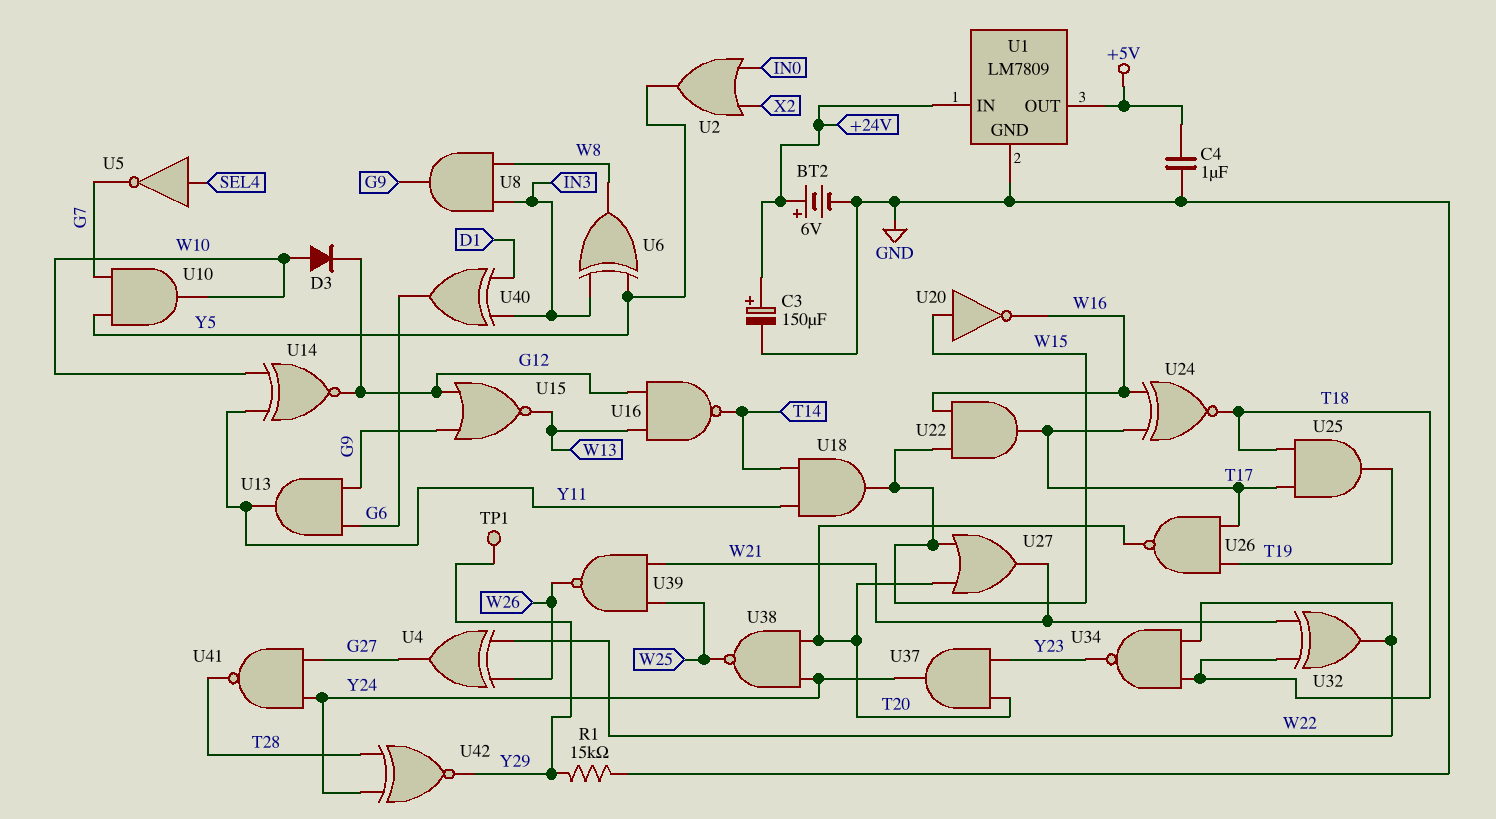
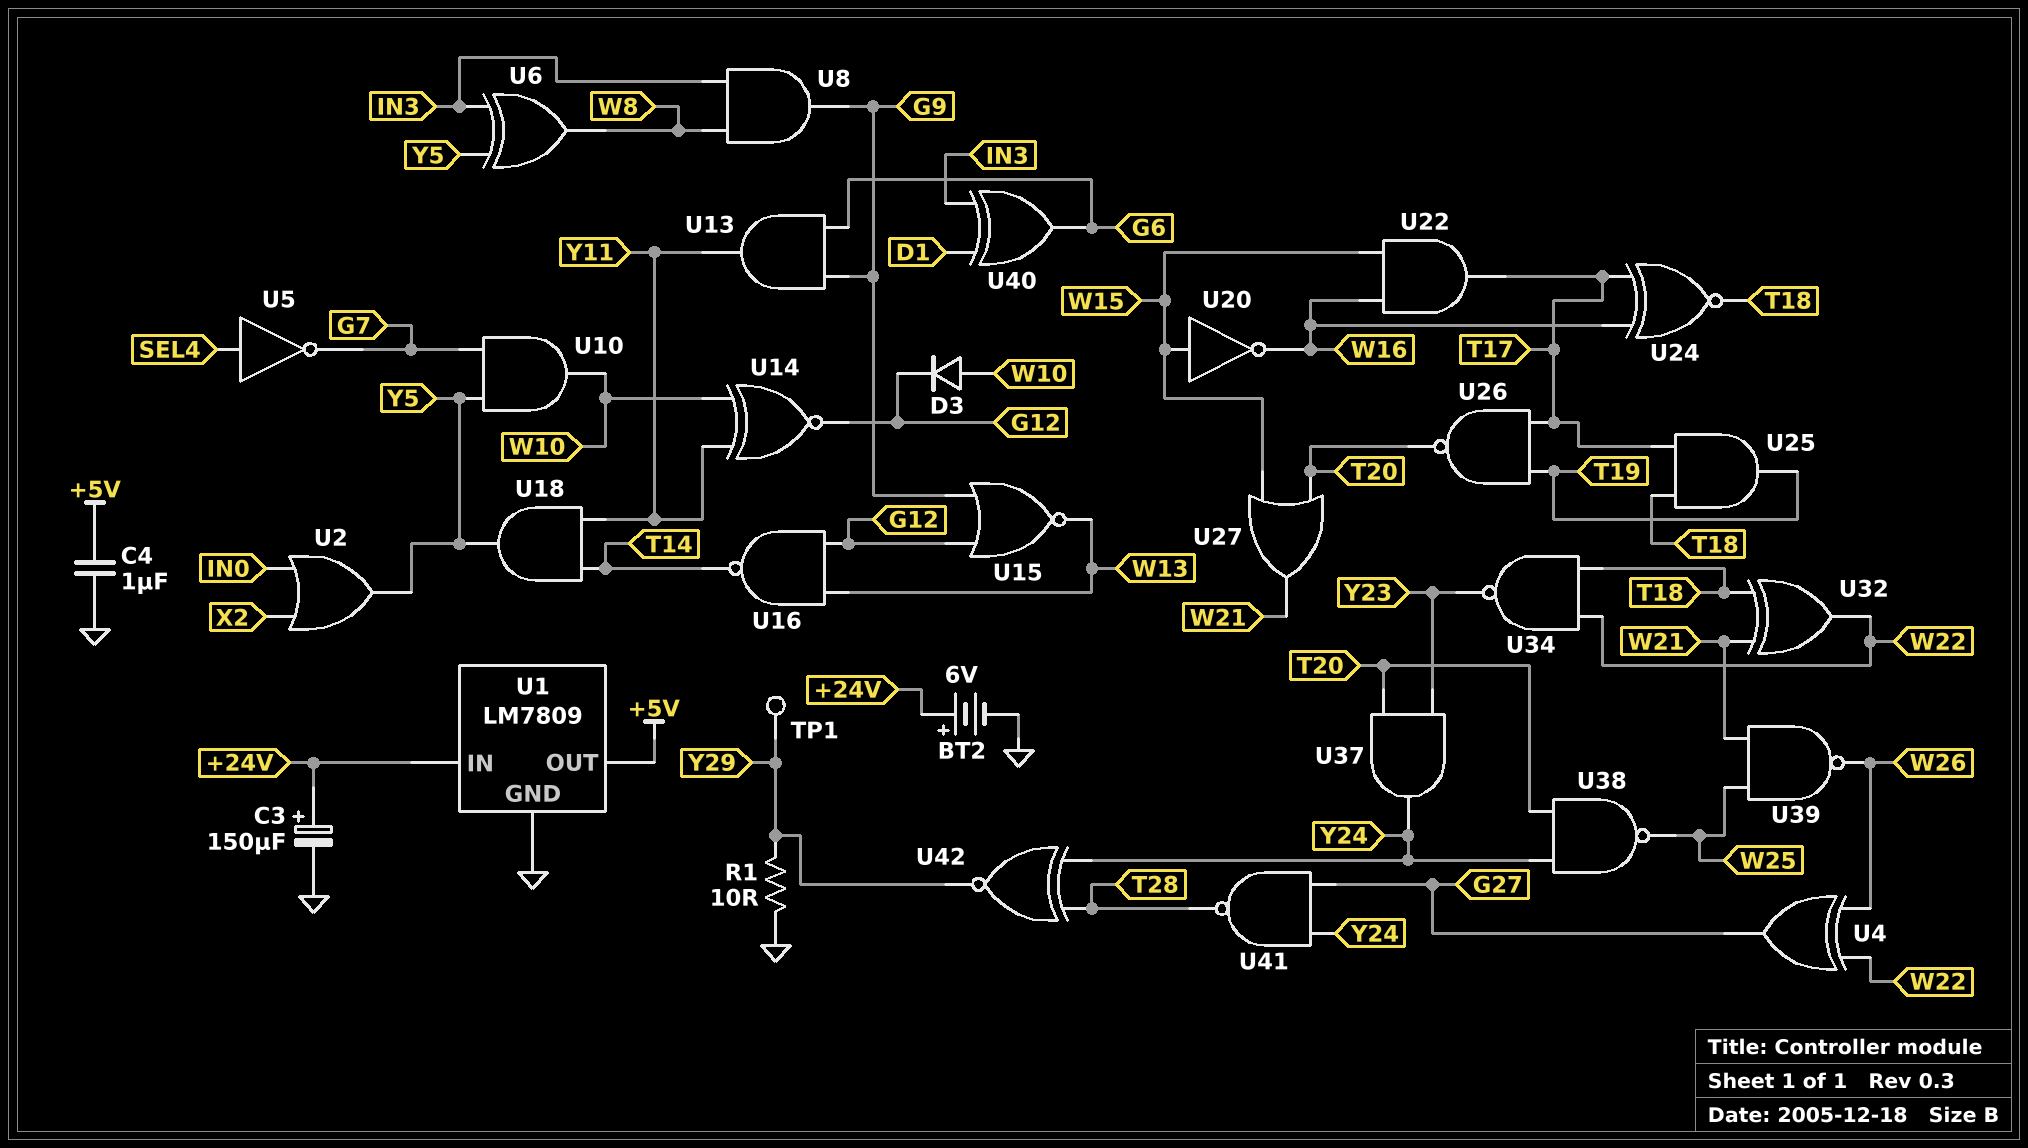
R1: 15k (GND, Y29) -> 10 (GND, Y29)
U18: AND (in T14, in Y11, out W15) -> AND (in T14, in Y11, out Y5)

